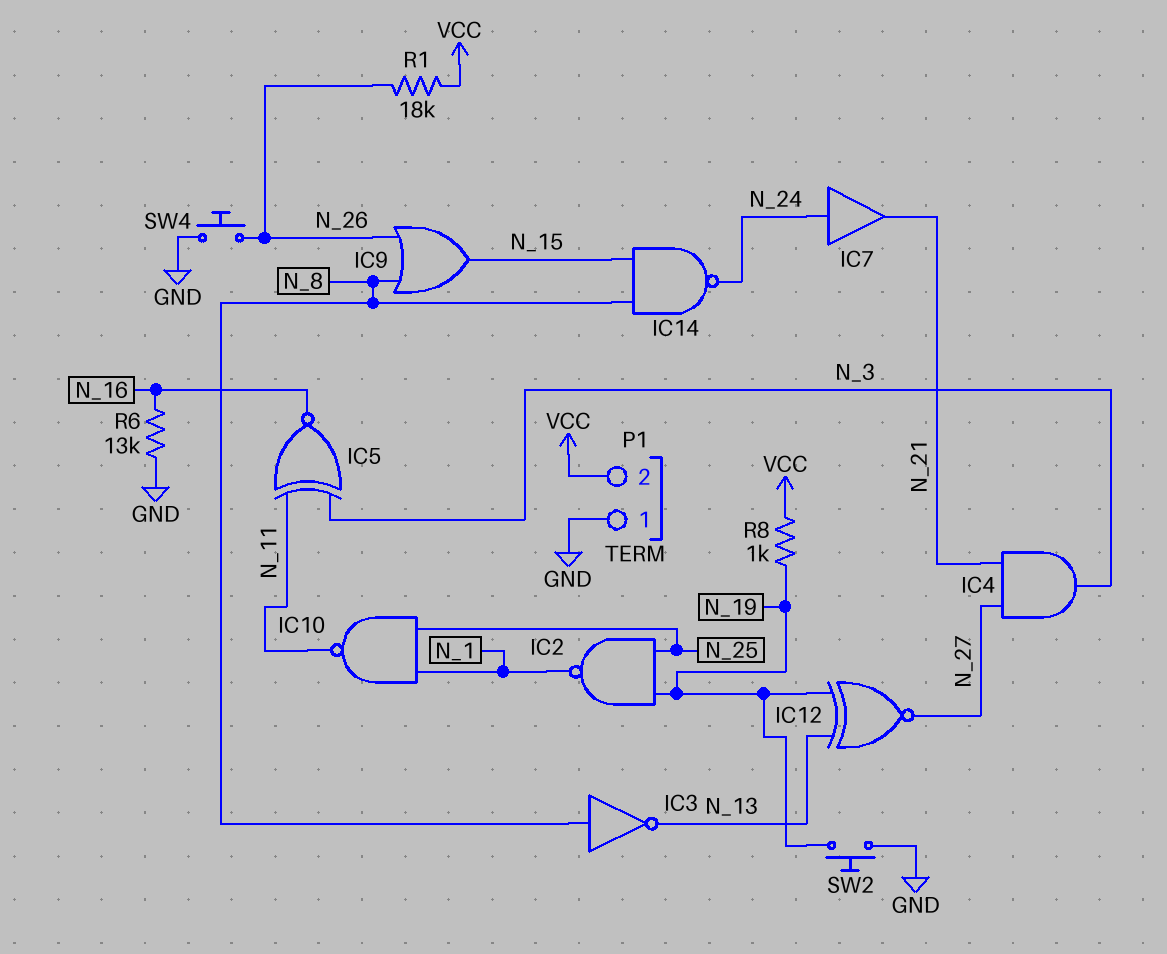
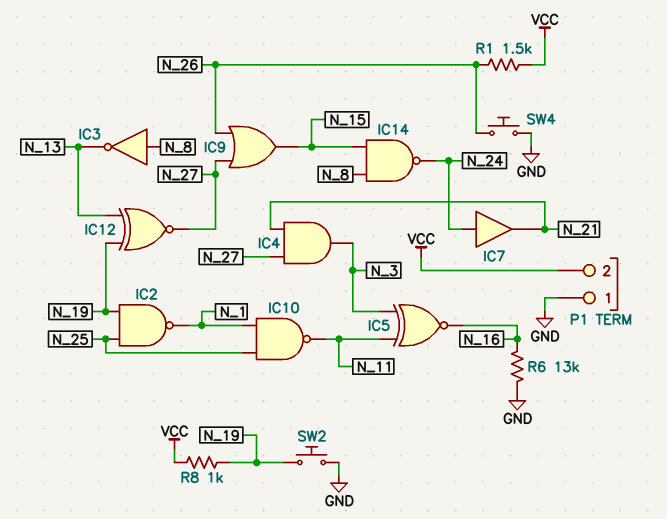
IC9: OR (in N_8, in N_26, out N_15) -> OR (in N_26, in N_27, out N_15)
R1: 18k (N_26, VCC) -> 1.5k (N_26, VCC)

